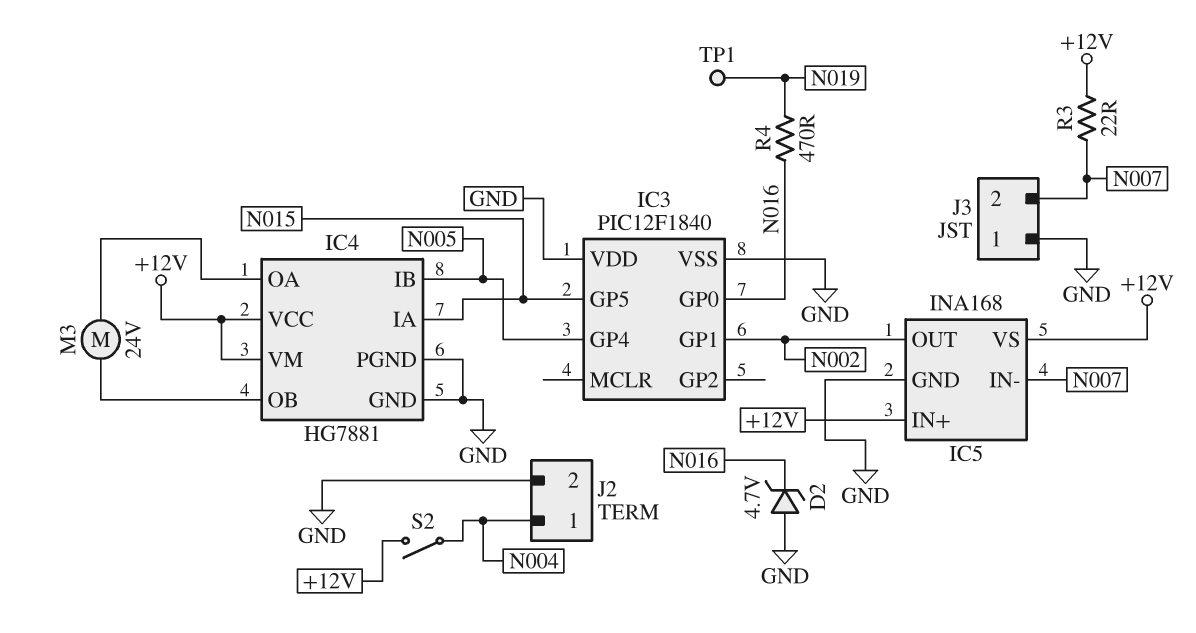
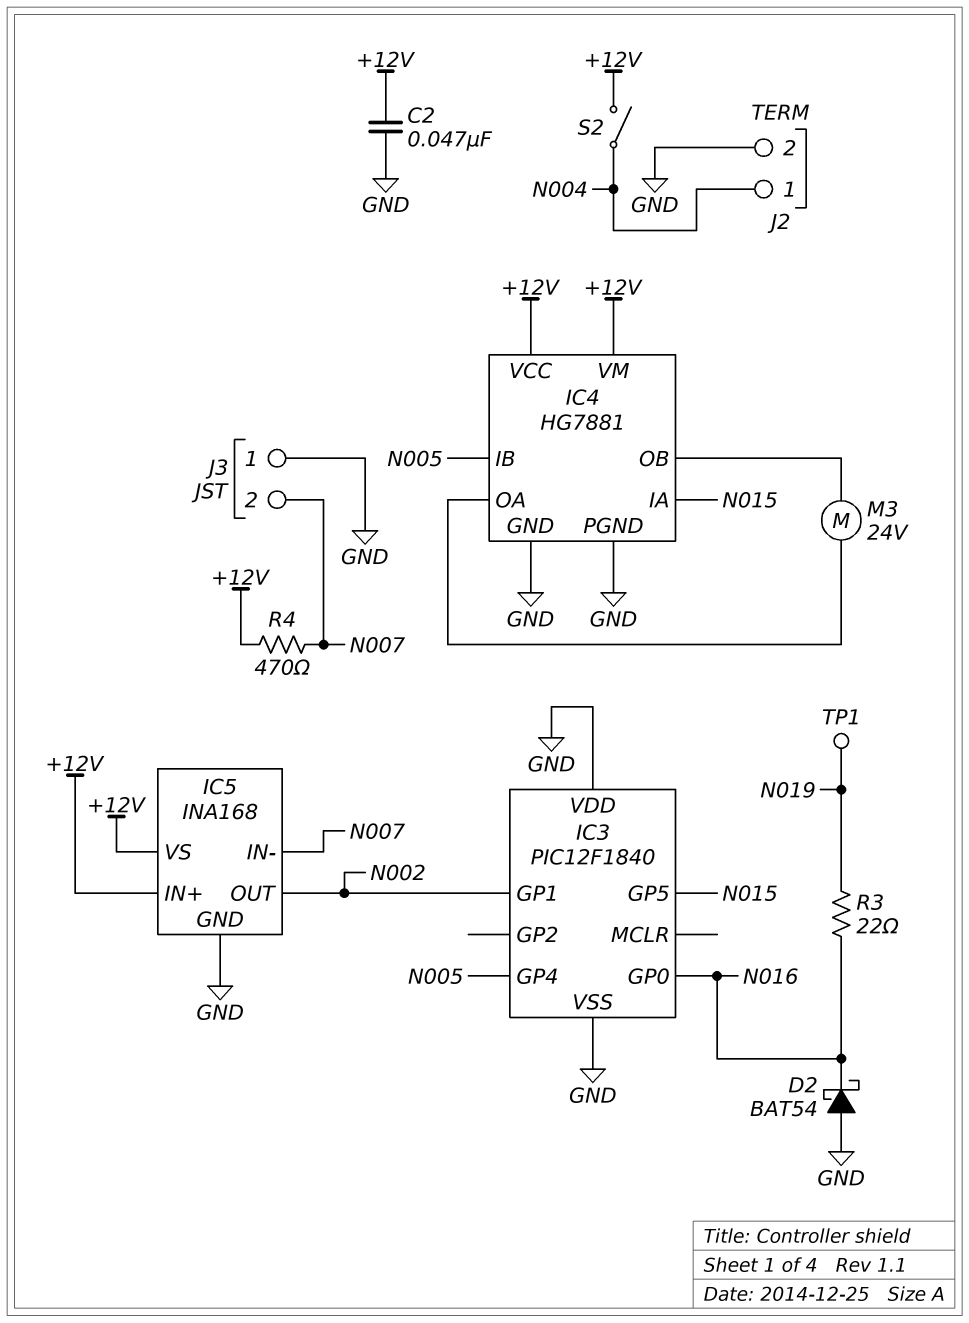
C2: none -> 47nF (+12V, GND)
D2: zener 4.7V (A GND, K N016) -> schottky BAT54 (A GND, K N016)
R3: 22 (+12V, N007) -> 22 (N016, N019)
R4: 470 (N016, N019) -> 470 (+12V, N007)

